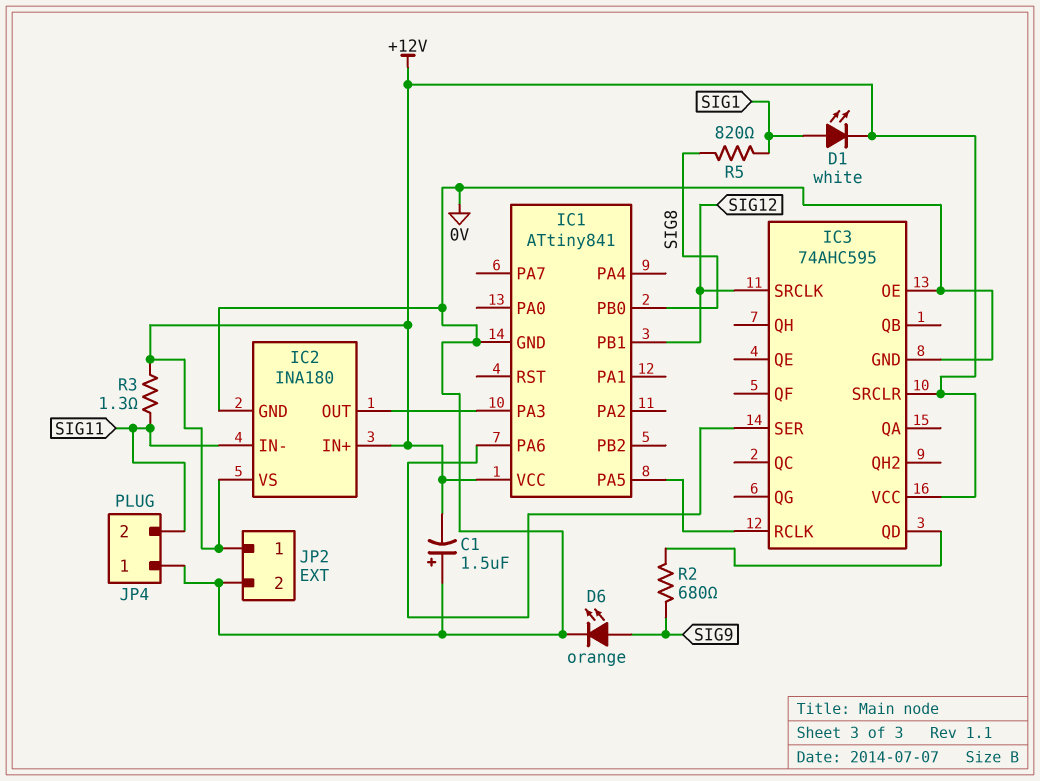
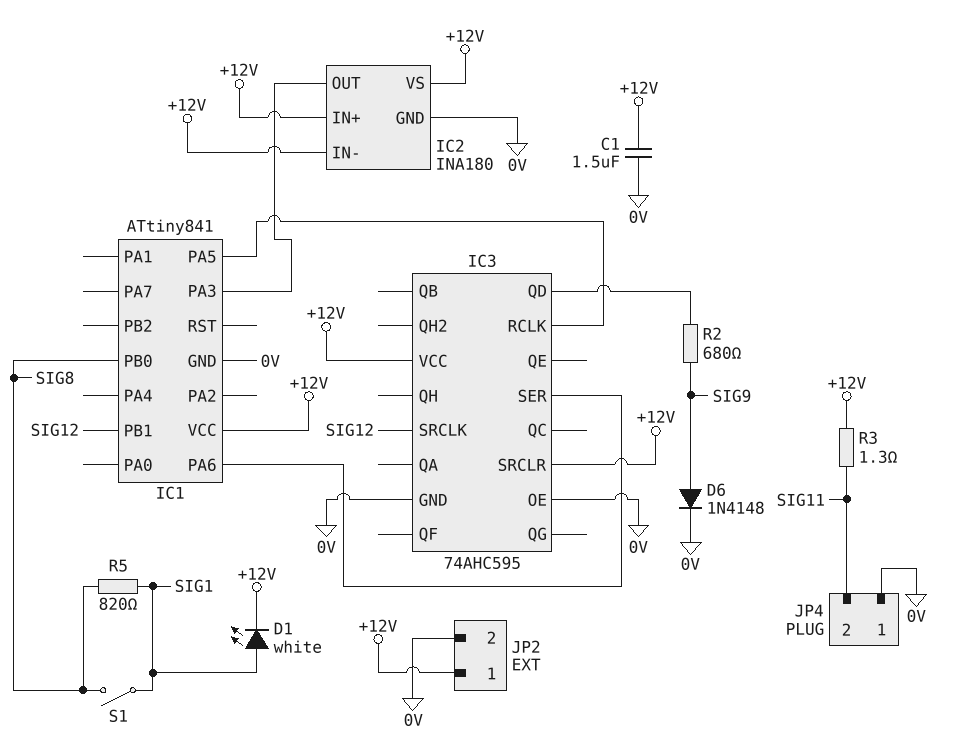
C1: 1.5uF (plus 0V, minus +12V) -> 1.5uF (+12V, 0V)
D6: LED orange (A SIG9, K 0V) -> diode 1N4148 (A SIG9, K 0V)
IC2 pin IN-: SIG11 -> +12V
S1: none -> switch (SIG1, SIG8)

